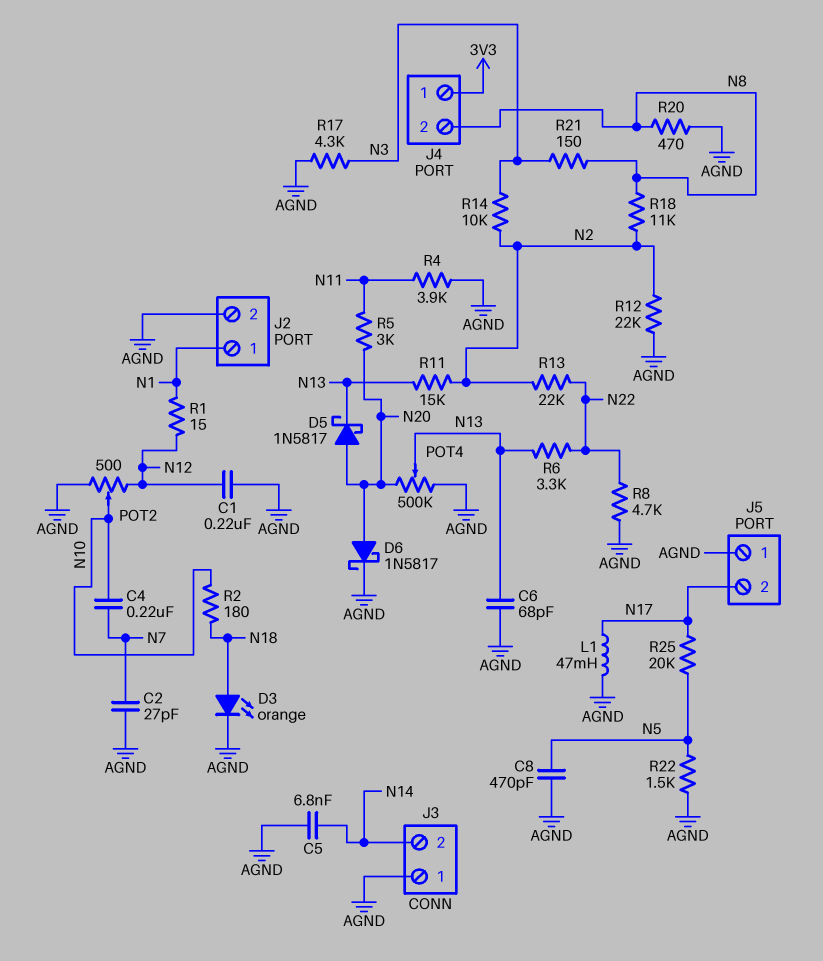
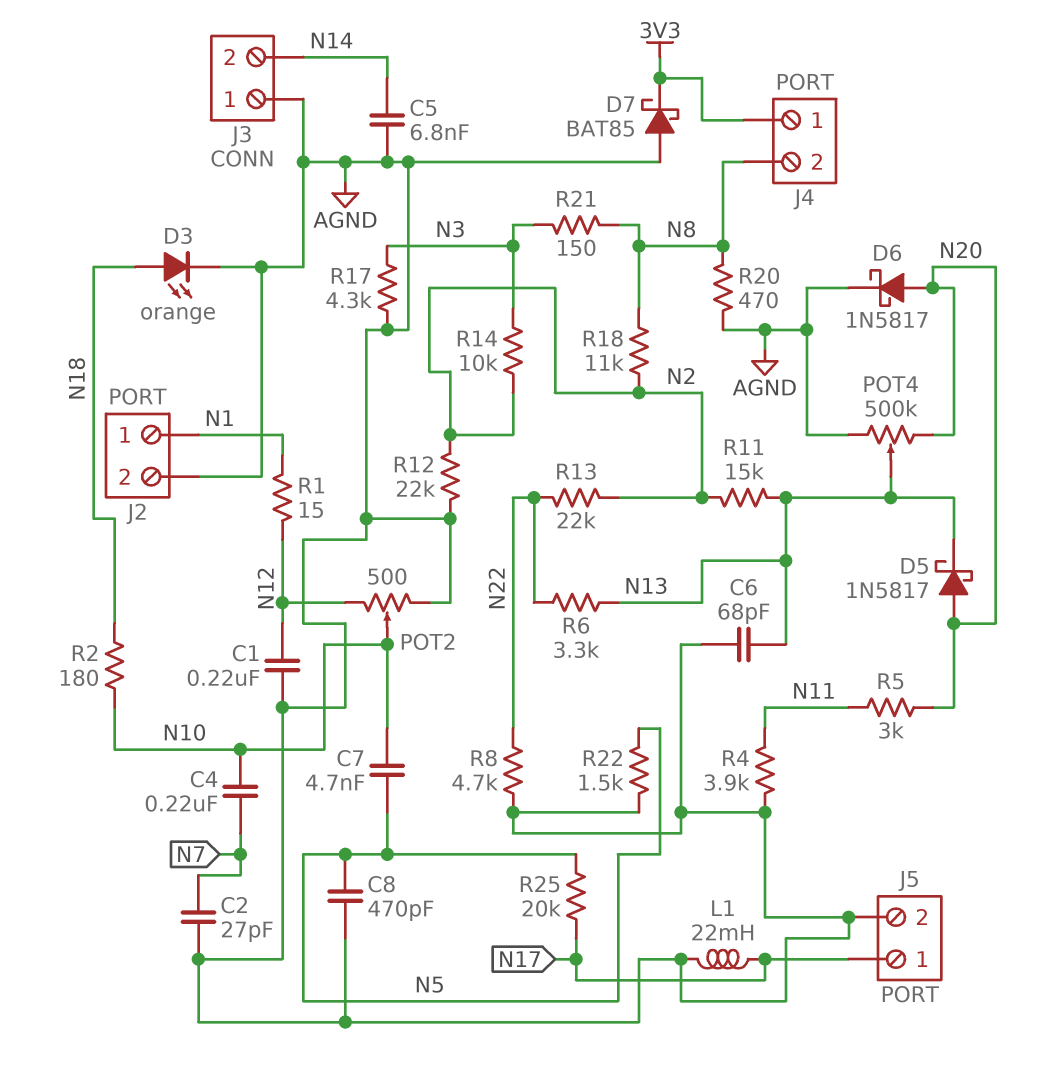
C7: none -> 4.7nF (N5, N10)
D7: none -> schottky BAT85 (A AGND, K 3V3)
J5 pin 1: AGND -> N17
J5 pin 2: N17 -> AGND
L1: 47mH (AGND, N17) -> 22mH (AGND, N17)

